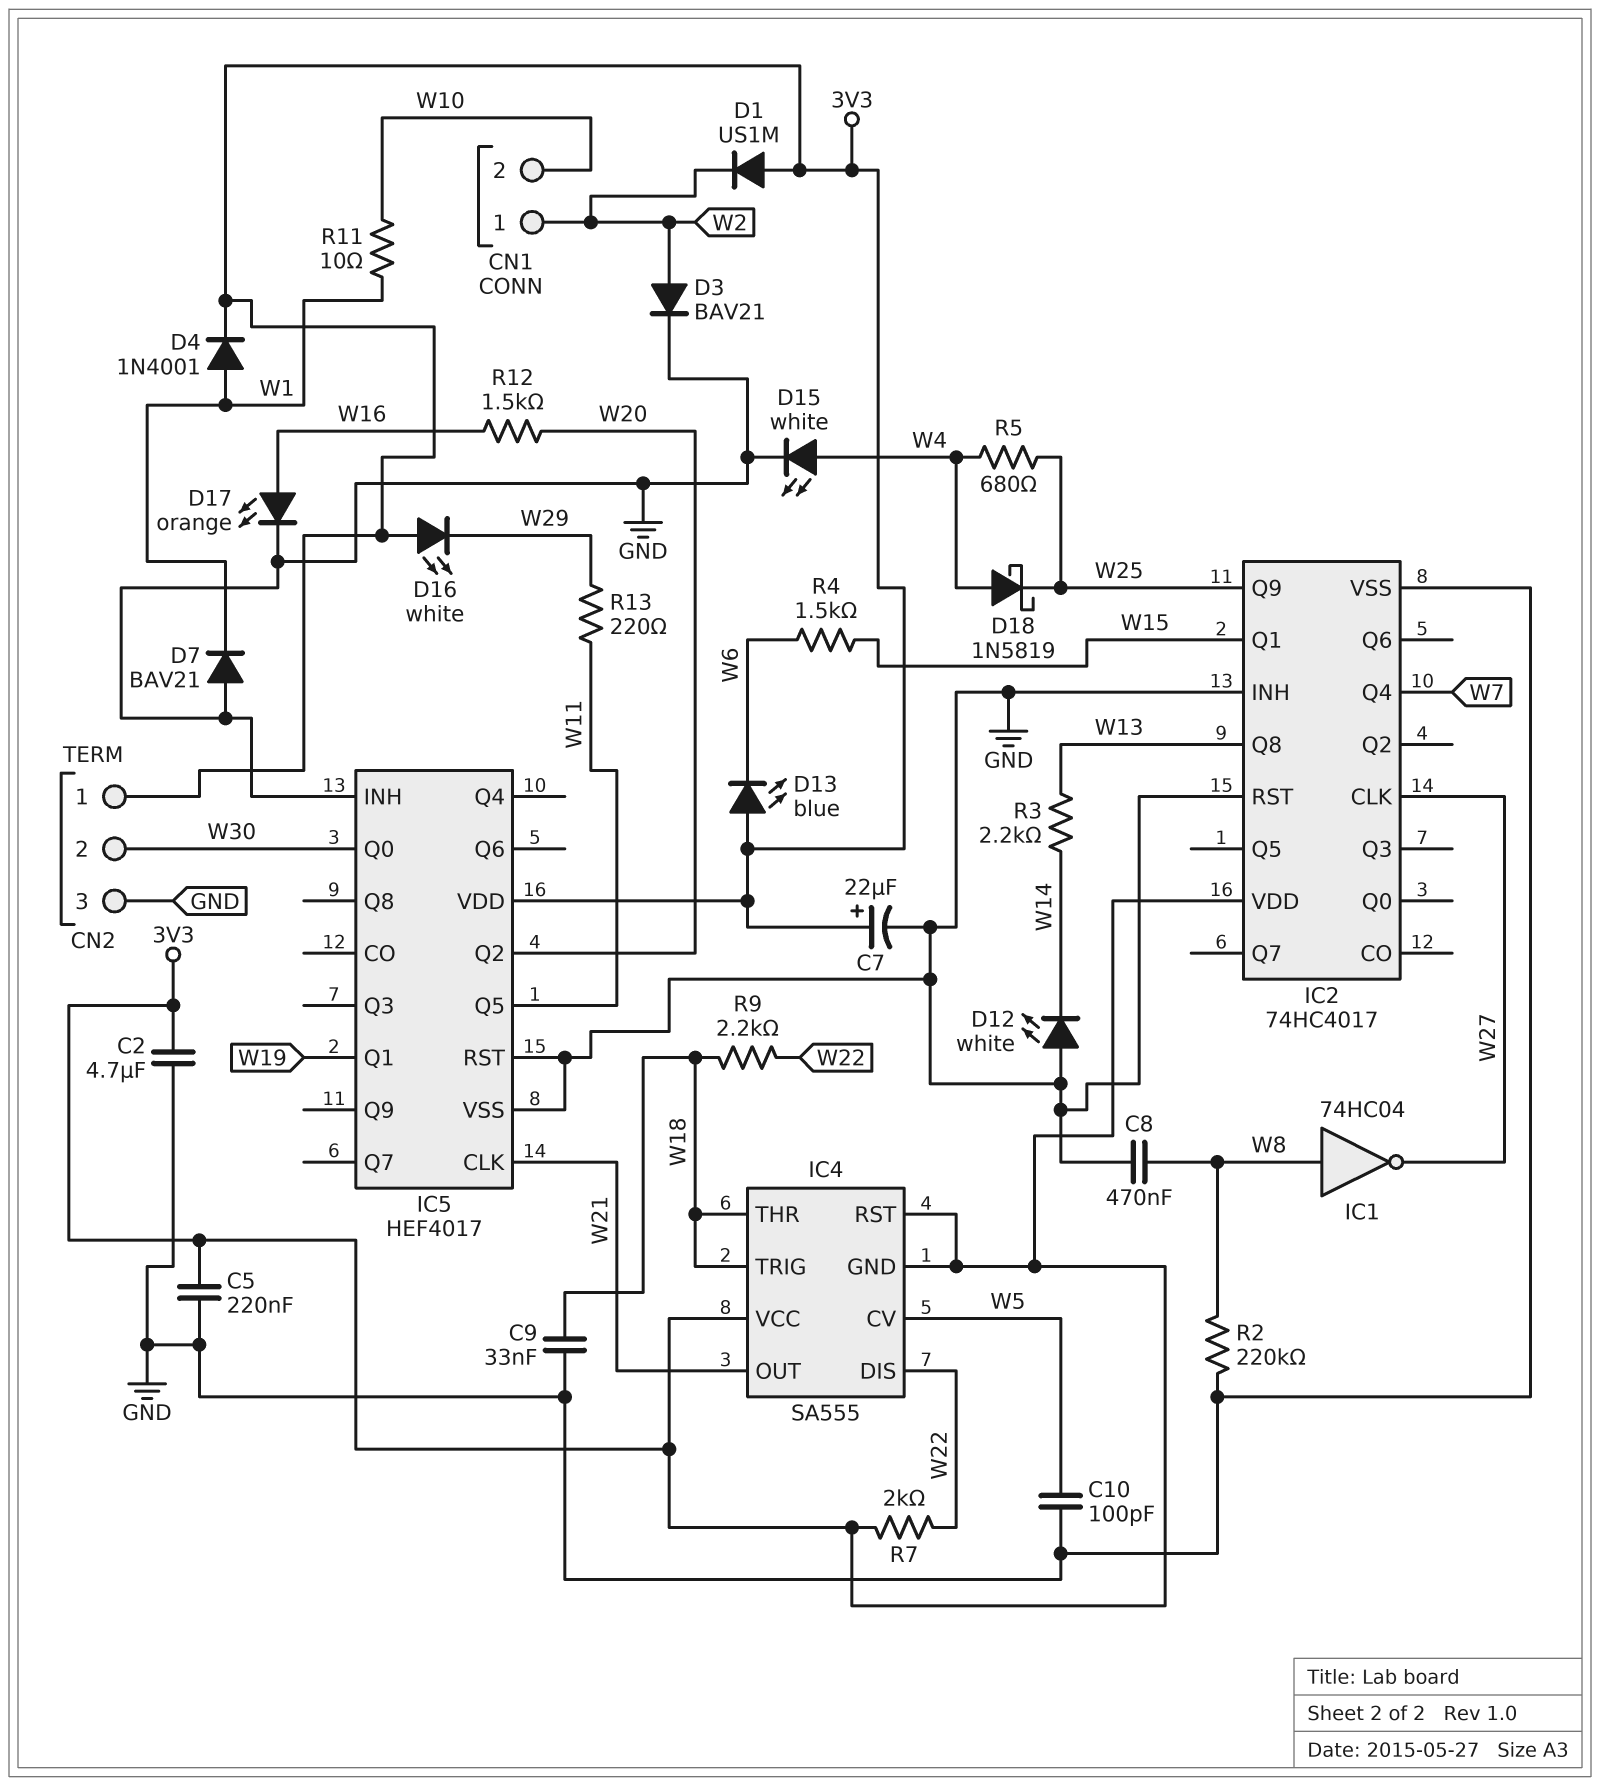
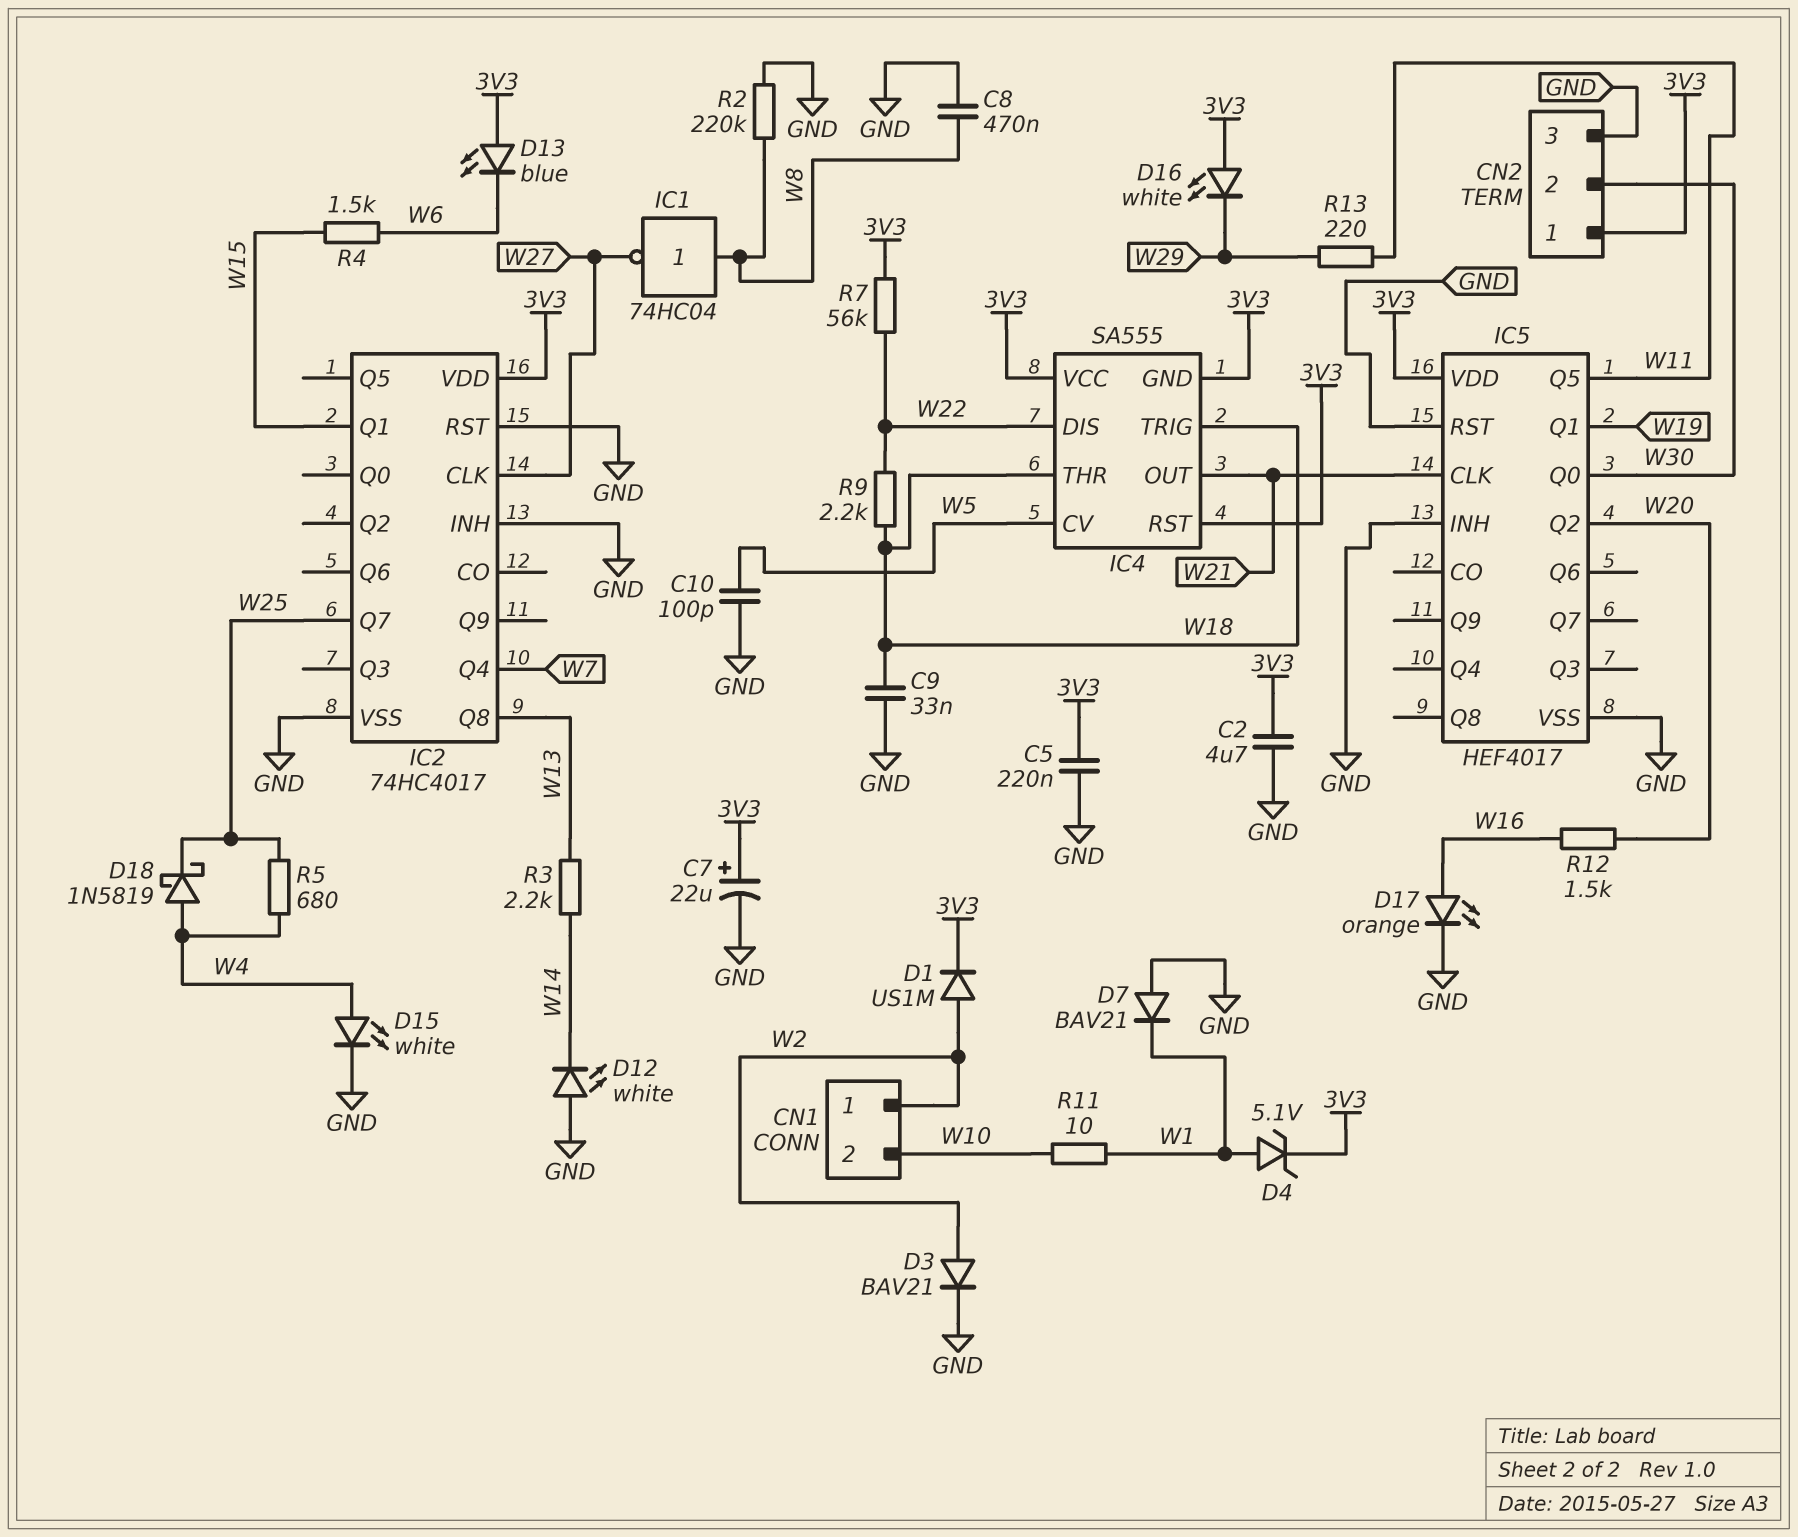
D1: diode US1M (A 3V3, K W2) -> diode US1M (A W2, K 3V3)
D4: diode 1N4001 (A W1, K 3V3) -> zener 5.1V (A W1, K 3V3)
IC2 pin Q7: none -> W25
IC2 pin Q9: W25 -> none
R7: 2k (3V3, W22) -> 56k (3V3, W22)

